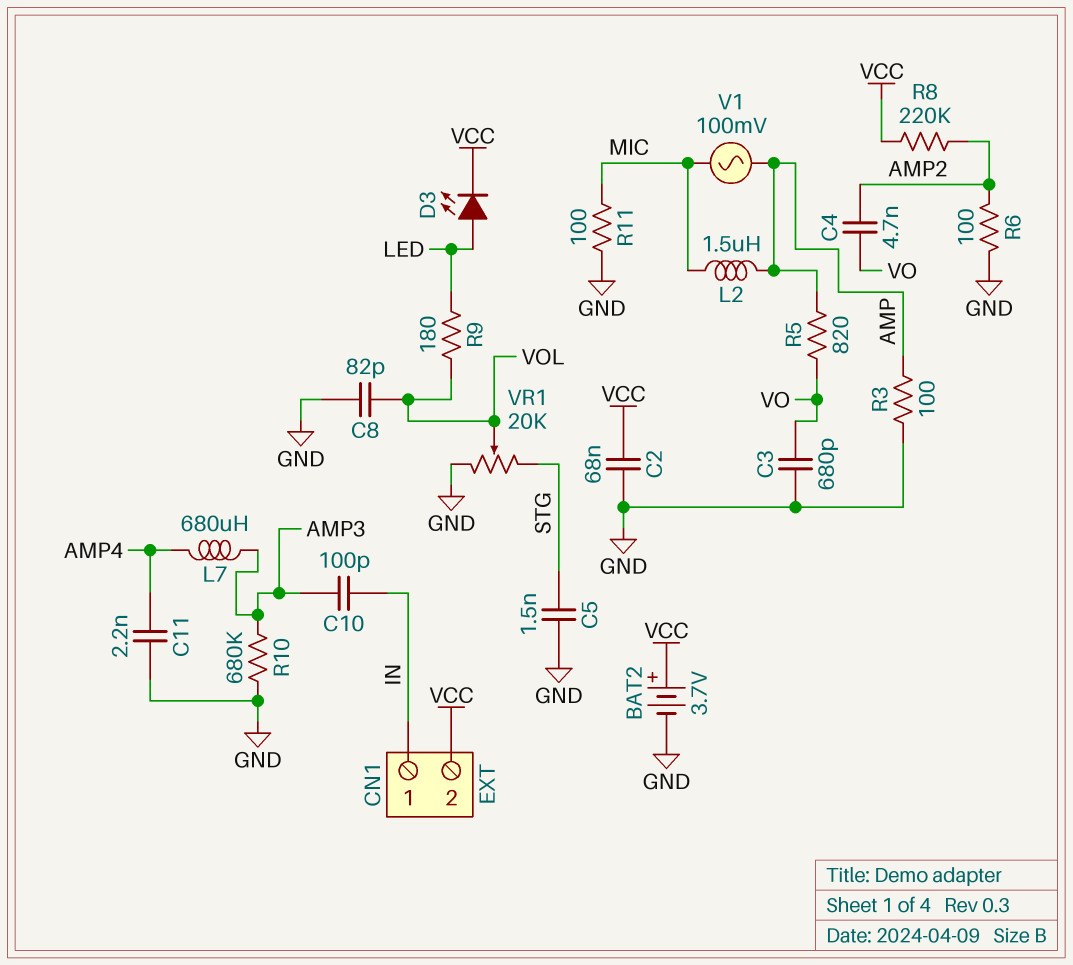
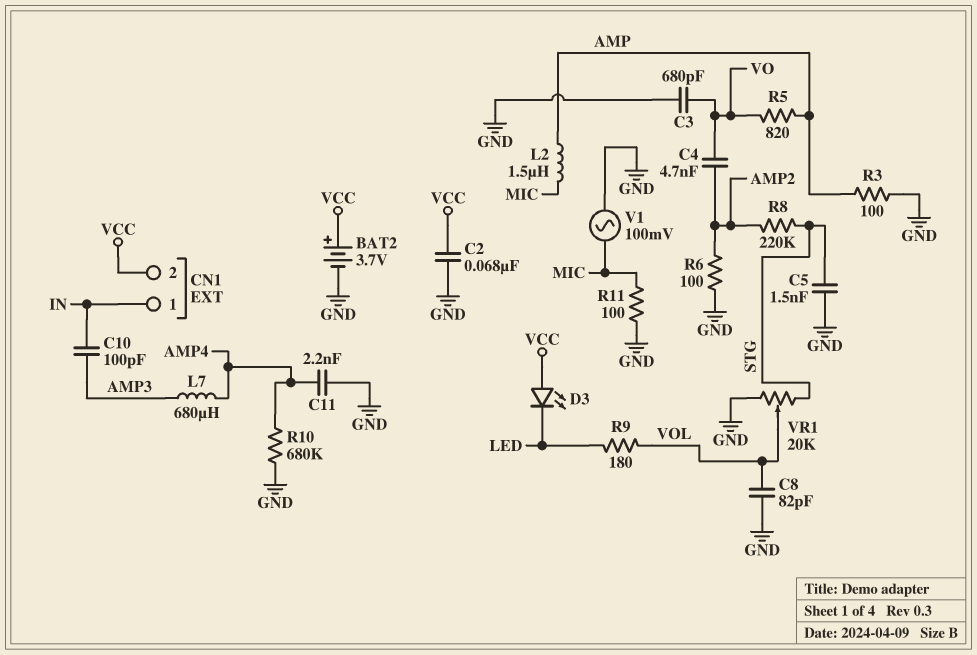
D3: LED (A LED, K VCC) -> LED (A VCC, K LED)
R8: 220k (AMP2, VCC) -> 220k (AMP2, STG)
R10: 680k (AMP3, GND) -> 680k (AMP4, GND)
V1: AC 100mV (AMP, MIC) -> AC 100mV (GND, MIC)

